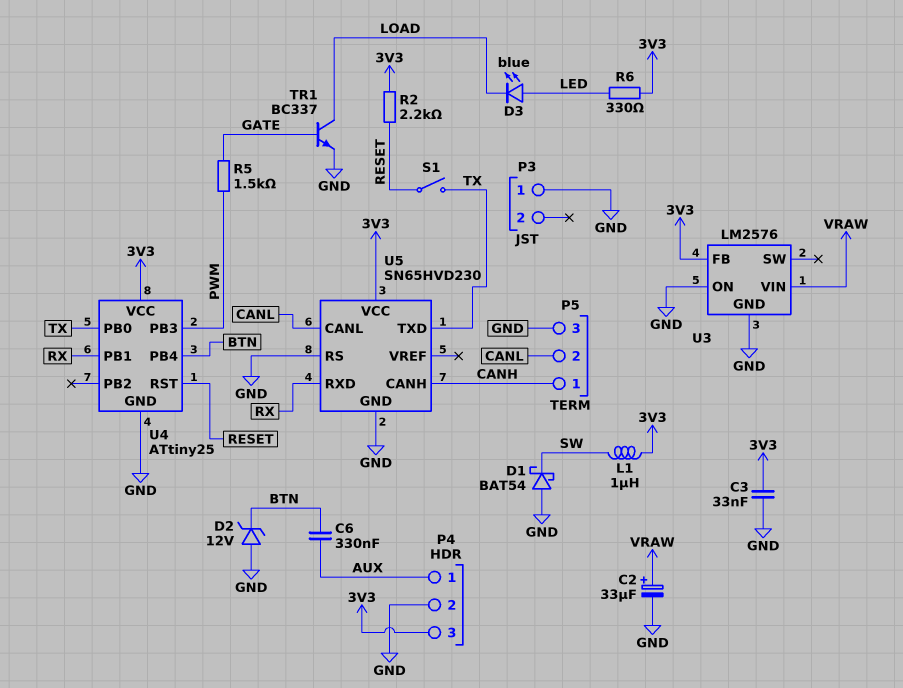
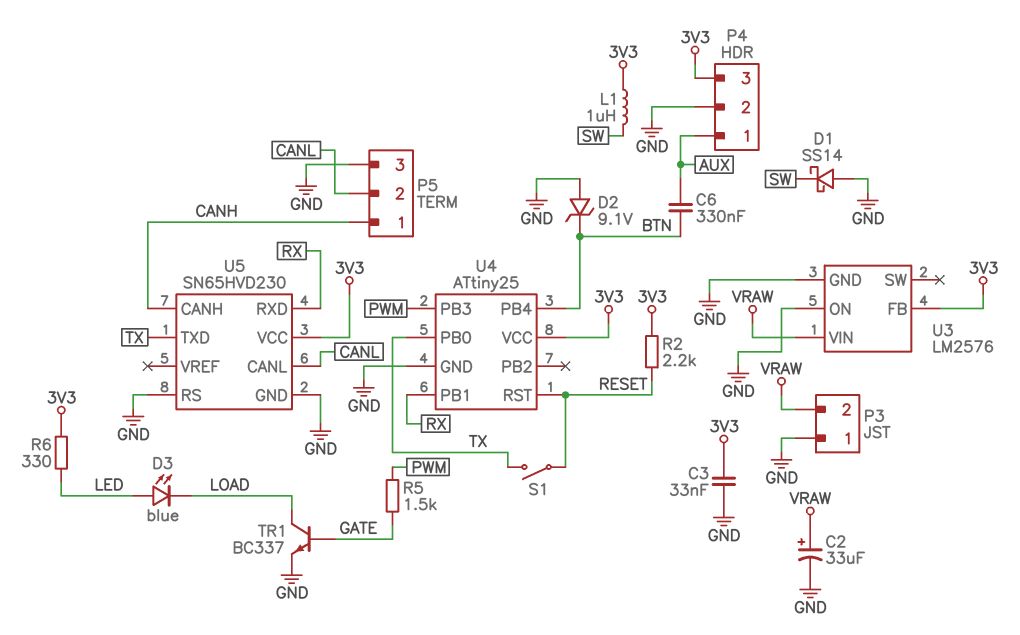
D1: schottky BAT54 (A GND, K SW) -> schottky SS14 (A GND, K SW)
D2: zener 12V (A GND, K BTN) -> zener 9.1V (A GND, K BTN)
P3 pin 2: none -> VRAW

